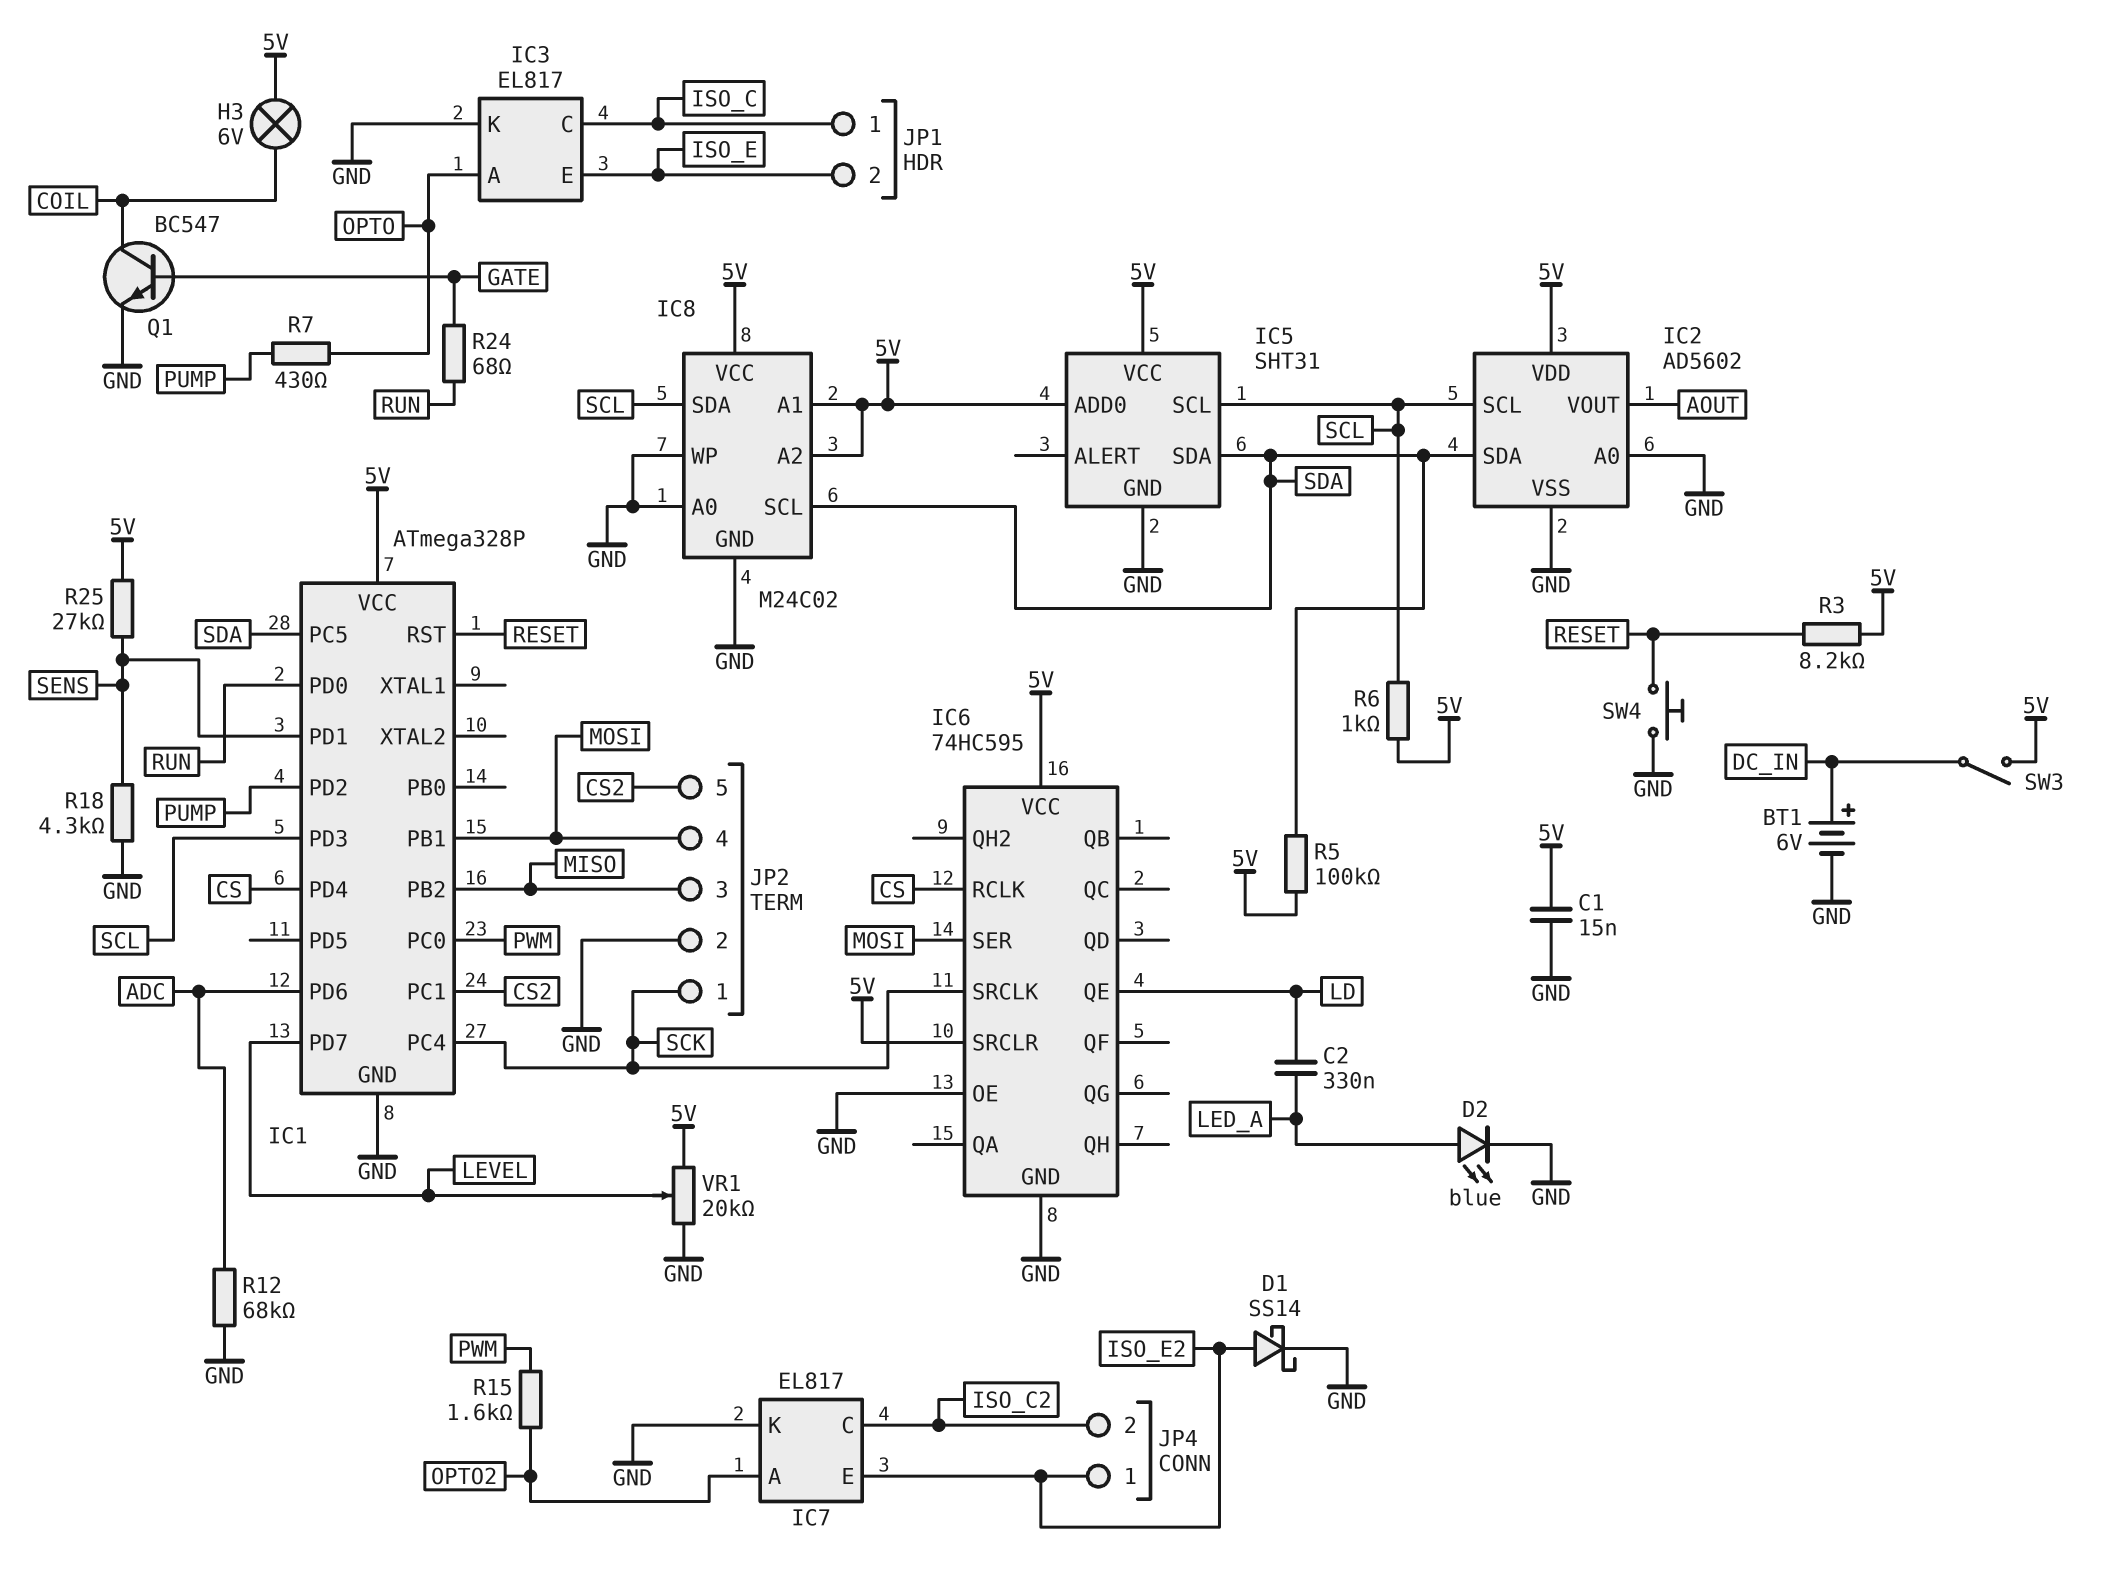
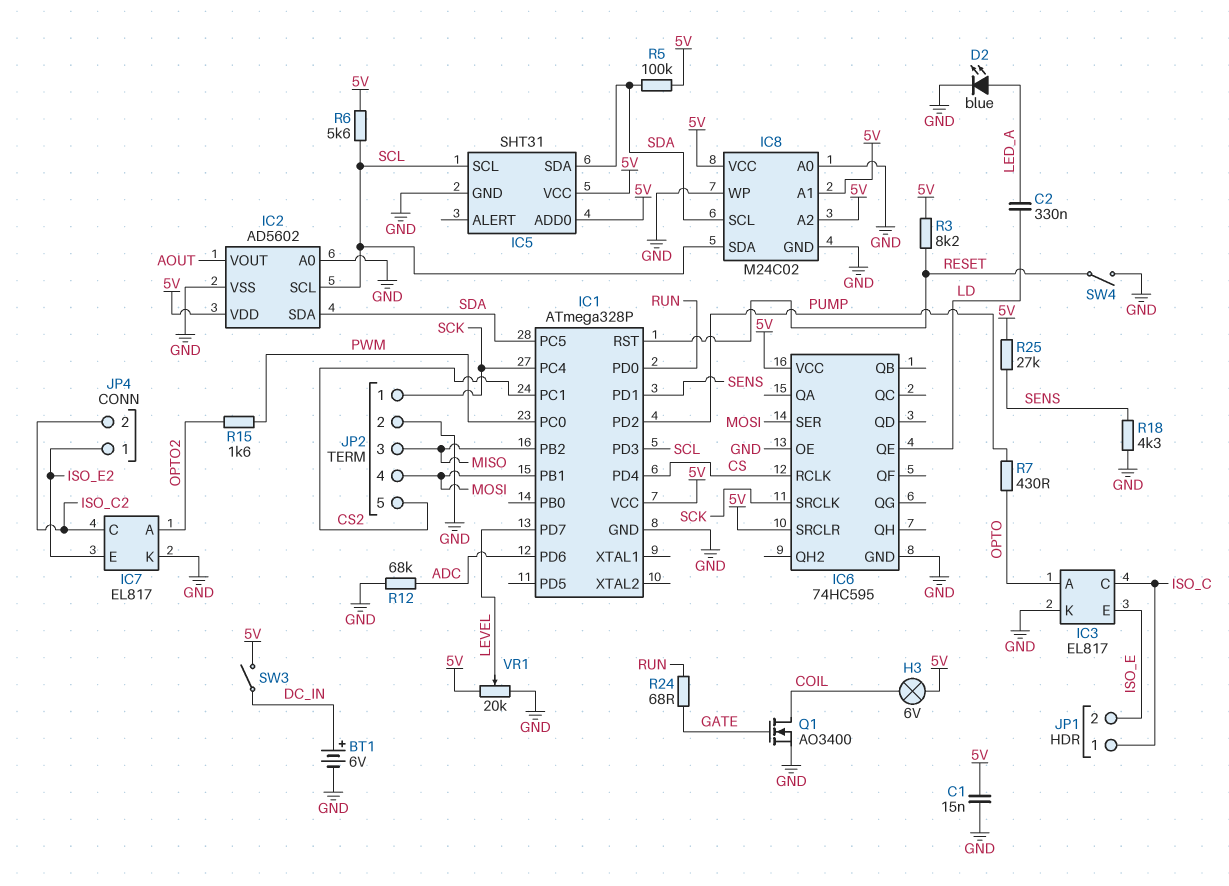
D1: schottky SS14 (A ISO_E2, K GND) -> none
Q1: NPN BC547 (B GATE, C COIL, E GND) -> NMOS AO3400 (G GATE, D COIL, S GND)
R6: 1k (5V, SCL) -> 5.6k (5V, SCL)
SW4: button (GND, RESET) -> switch (GND, RESET)

